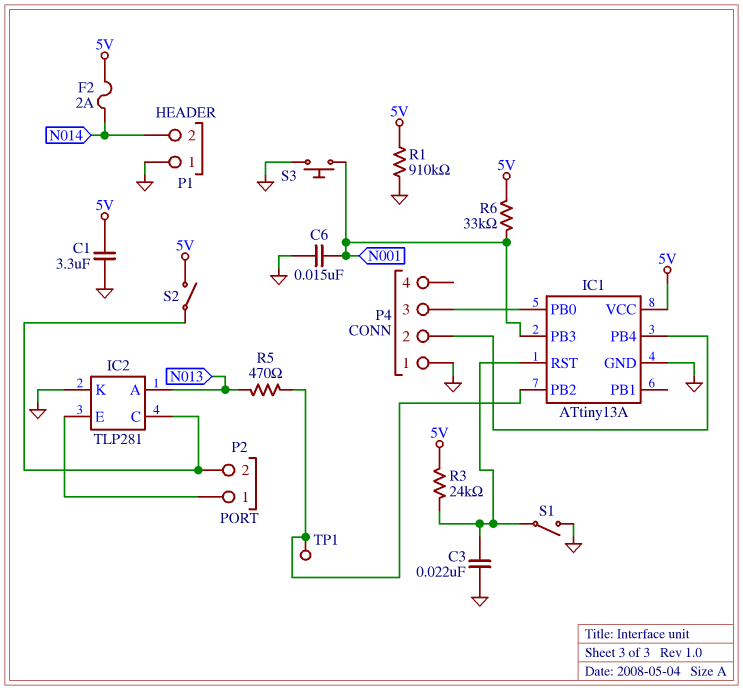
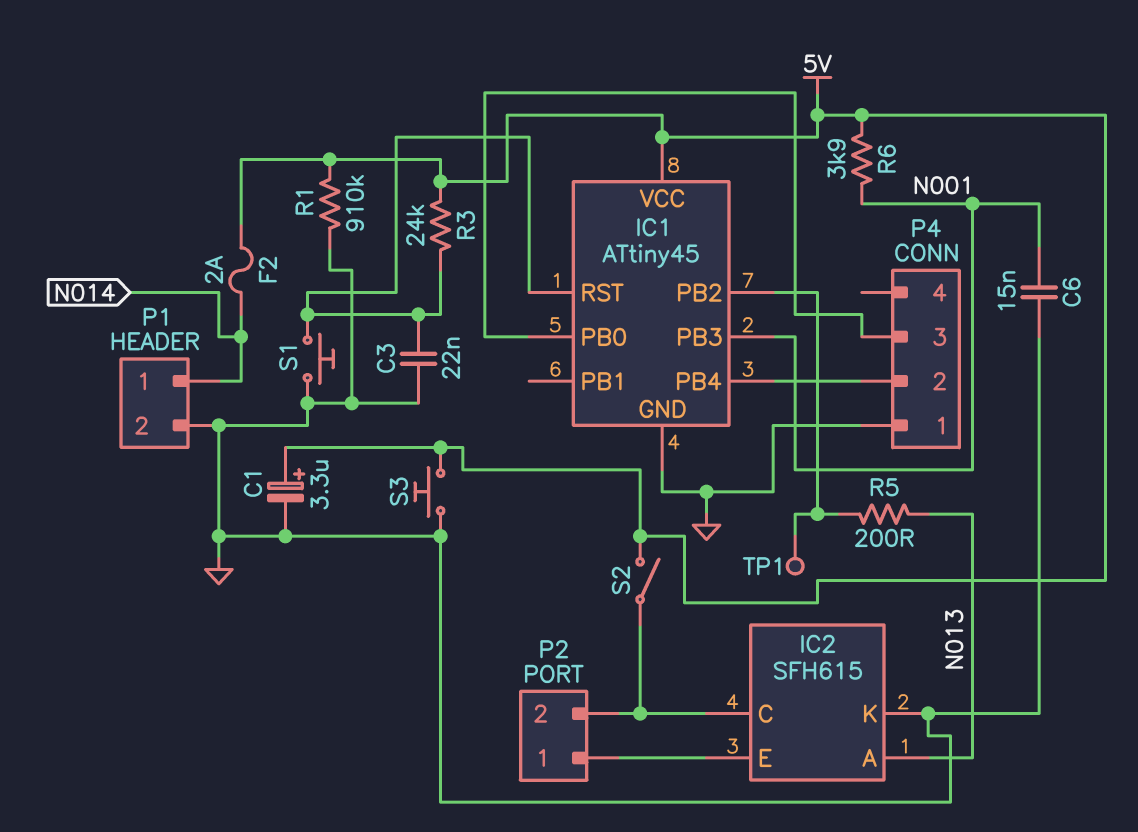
C1: 3.3uF (5V, GND) -> 3.3uF (plus 5V, minus GND)
IC1: ATtiny13A -> ATtiny45
IC2: TLP281 -> SFH615
P1 pin 1: GND -> N014
P1 pin 2: N014 -> GND
R5: 470 (IC1/PB2, N013) -> 200 (IC1/PB2, N013)
R6: 33k (5V, N001) -> 3.9k (5V, N001)
S1: switch (GND, IC1/RST) -> button (GND, IC1/RST)
S3: button (GND, N001) -> button (5V, GND)

